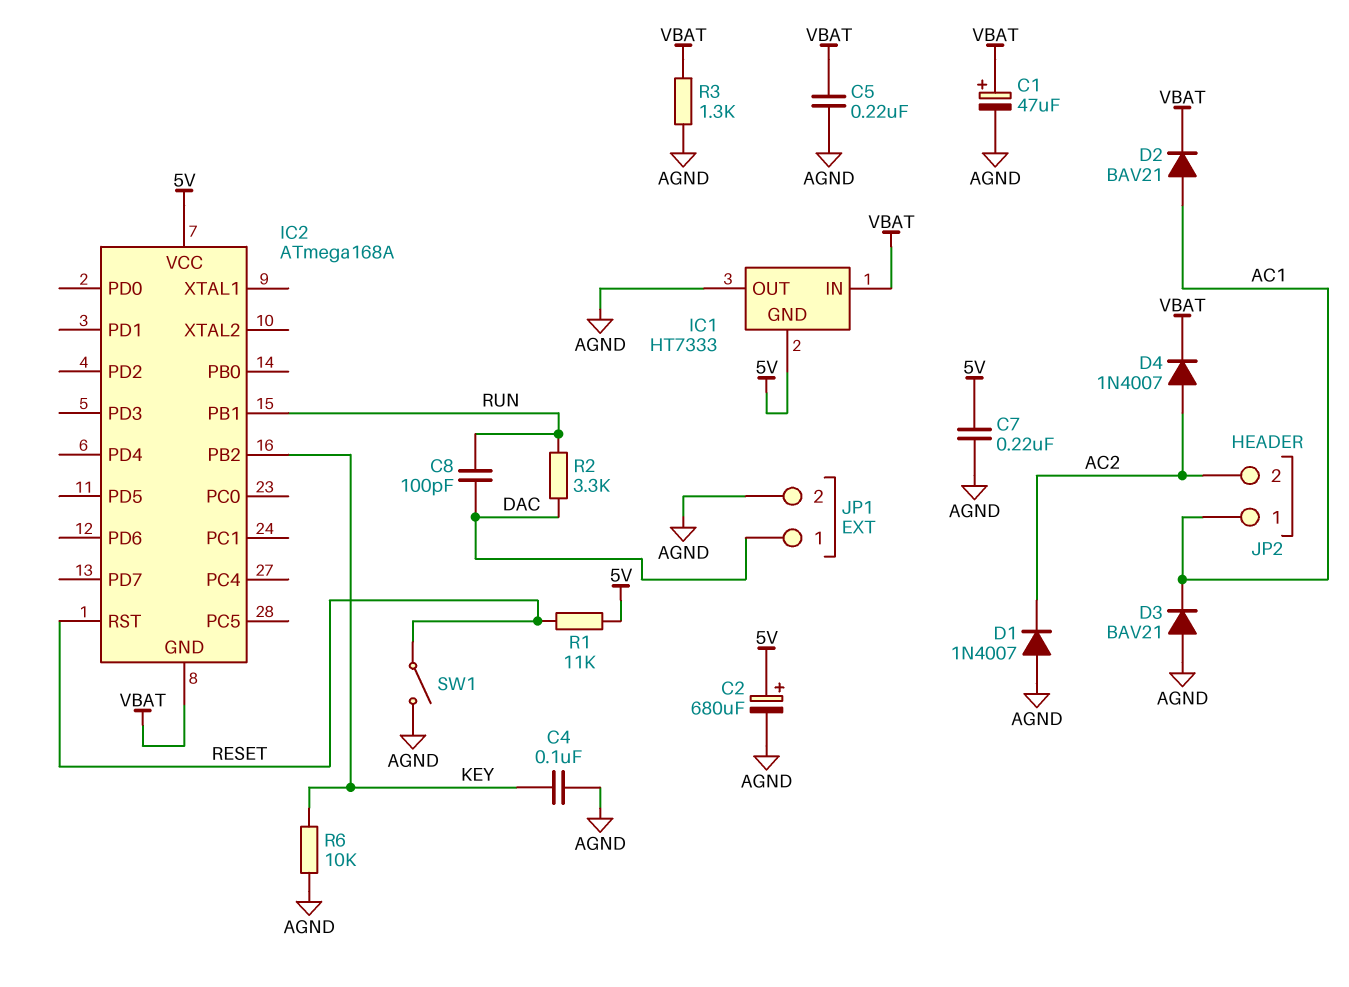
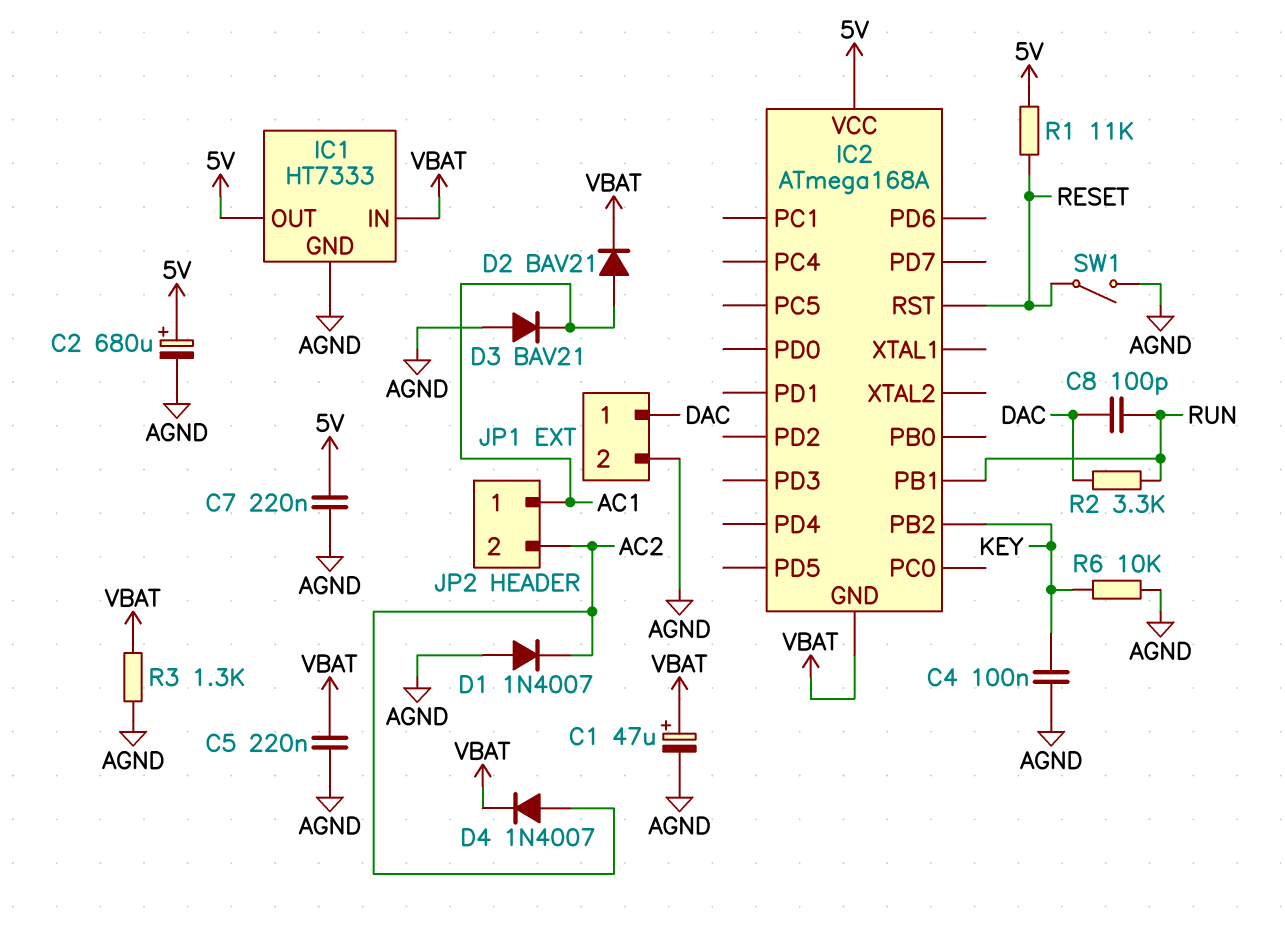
IC1 pin GND: 5V -> AGND
IC1 pin OUT: AGND -> 5V

